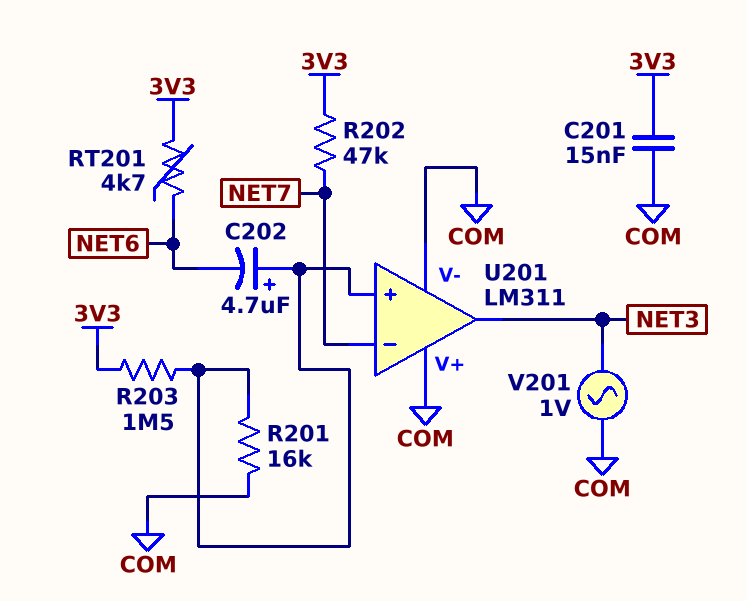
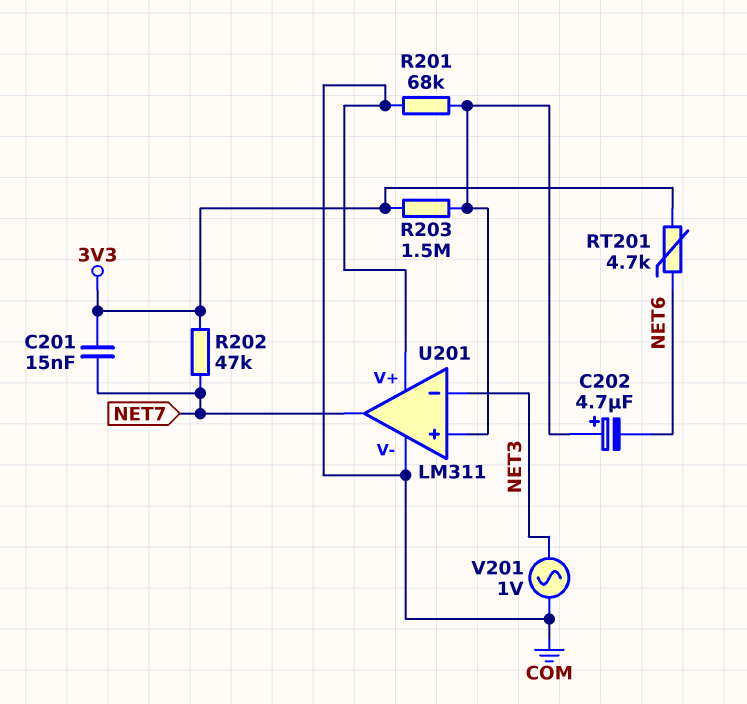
C201: 15nF (3V3, COM) -> 15nF (3V3, NET7)
R201: 16k (COM, U201/in+) -> 68k (COM, U201/in+)
U201 pin in-: NET7 -> NET3
U201 pin out: NET3 -> NET7

